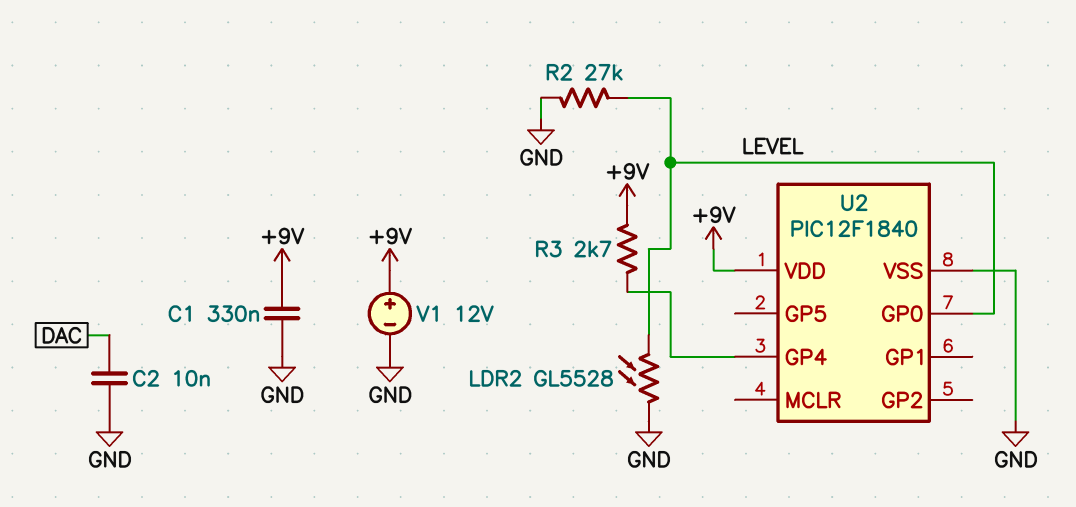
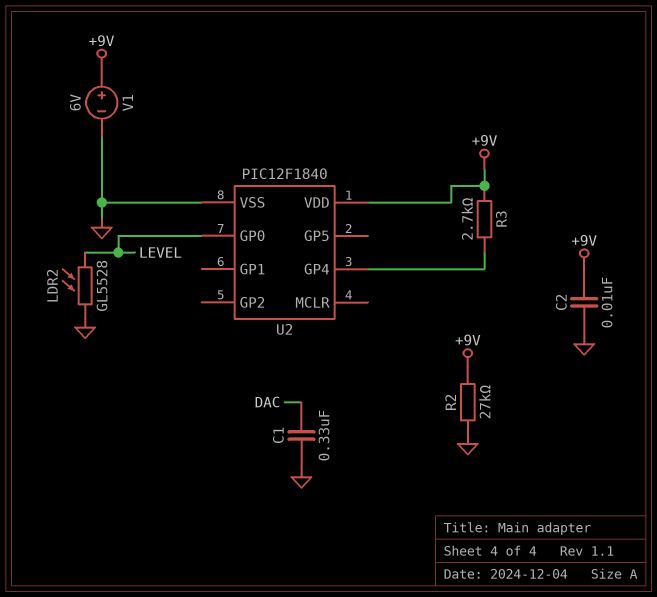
C1: 330nF (+9V, GND) -> 330nF (DAC, GND)
C2: 10nF (DAC, GND) -> 10nF (+9V, GND)
R2: 27k (GND, LEVEL) -> 27k (+9V, GND)
V1: 12V (plus +9V, minus GND) -> 6V (plus +9V, minus GND)

